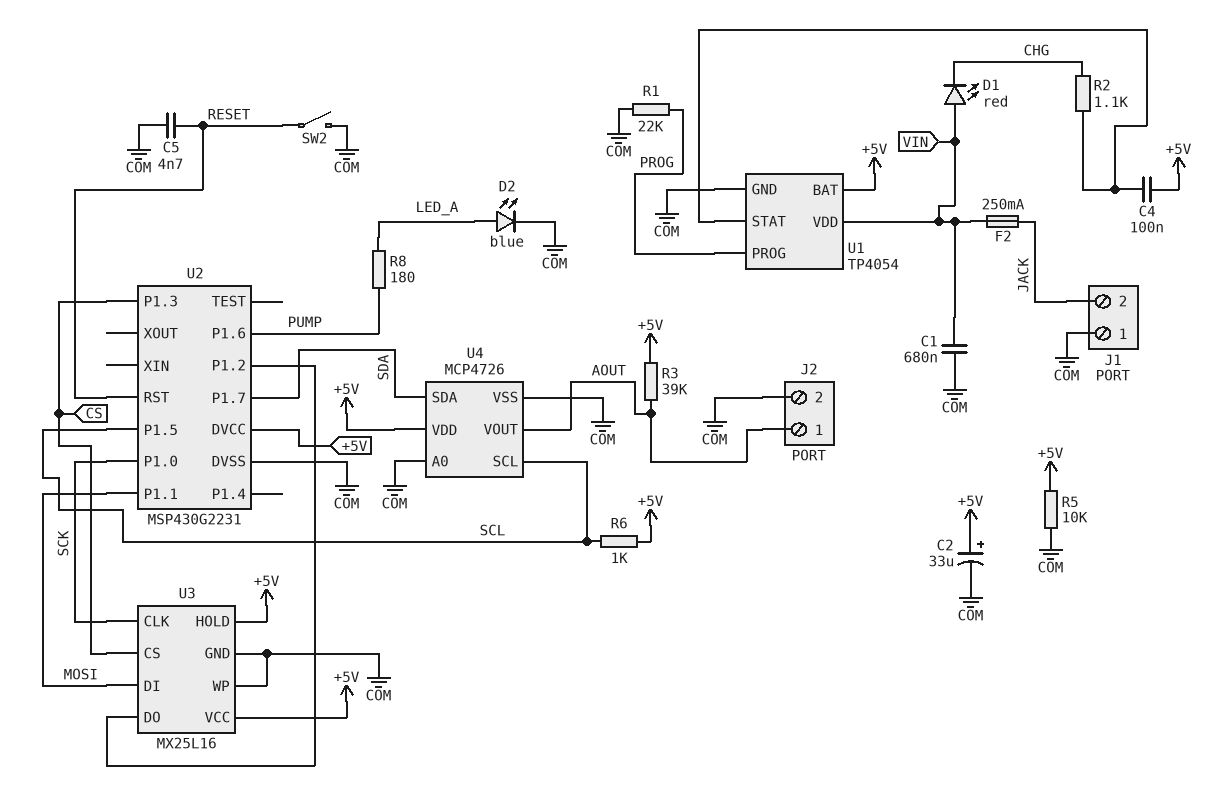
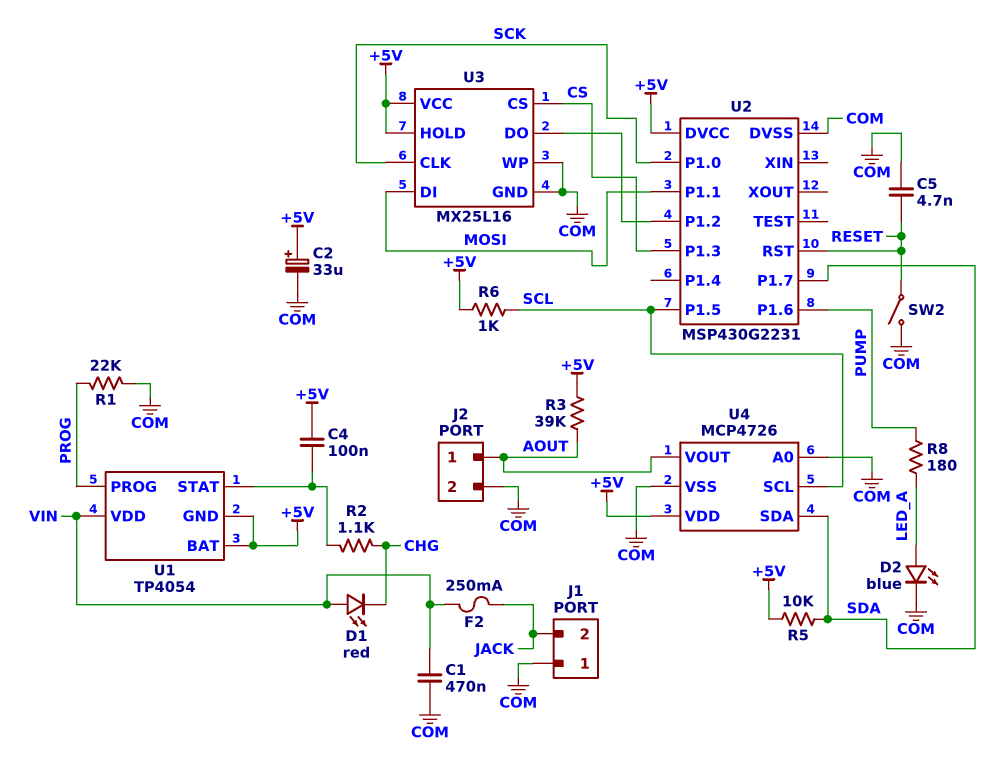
C1: 680nF (COM, VIN) -> 470nF (COM, VIN)
R5: 10k (+5V, COM) -> 10k (+5V, SDA)
U1 pin GND: COM -> +5V

